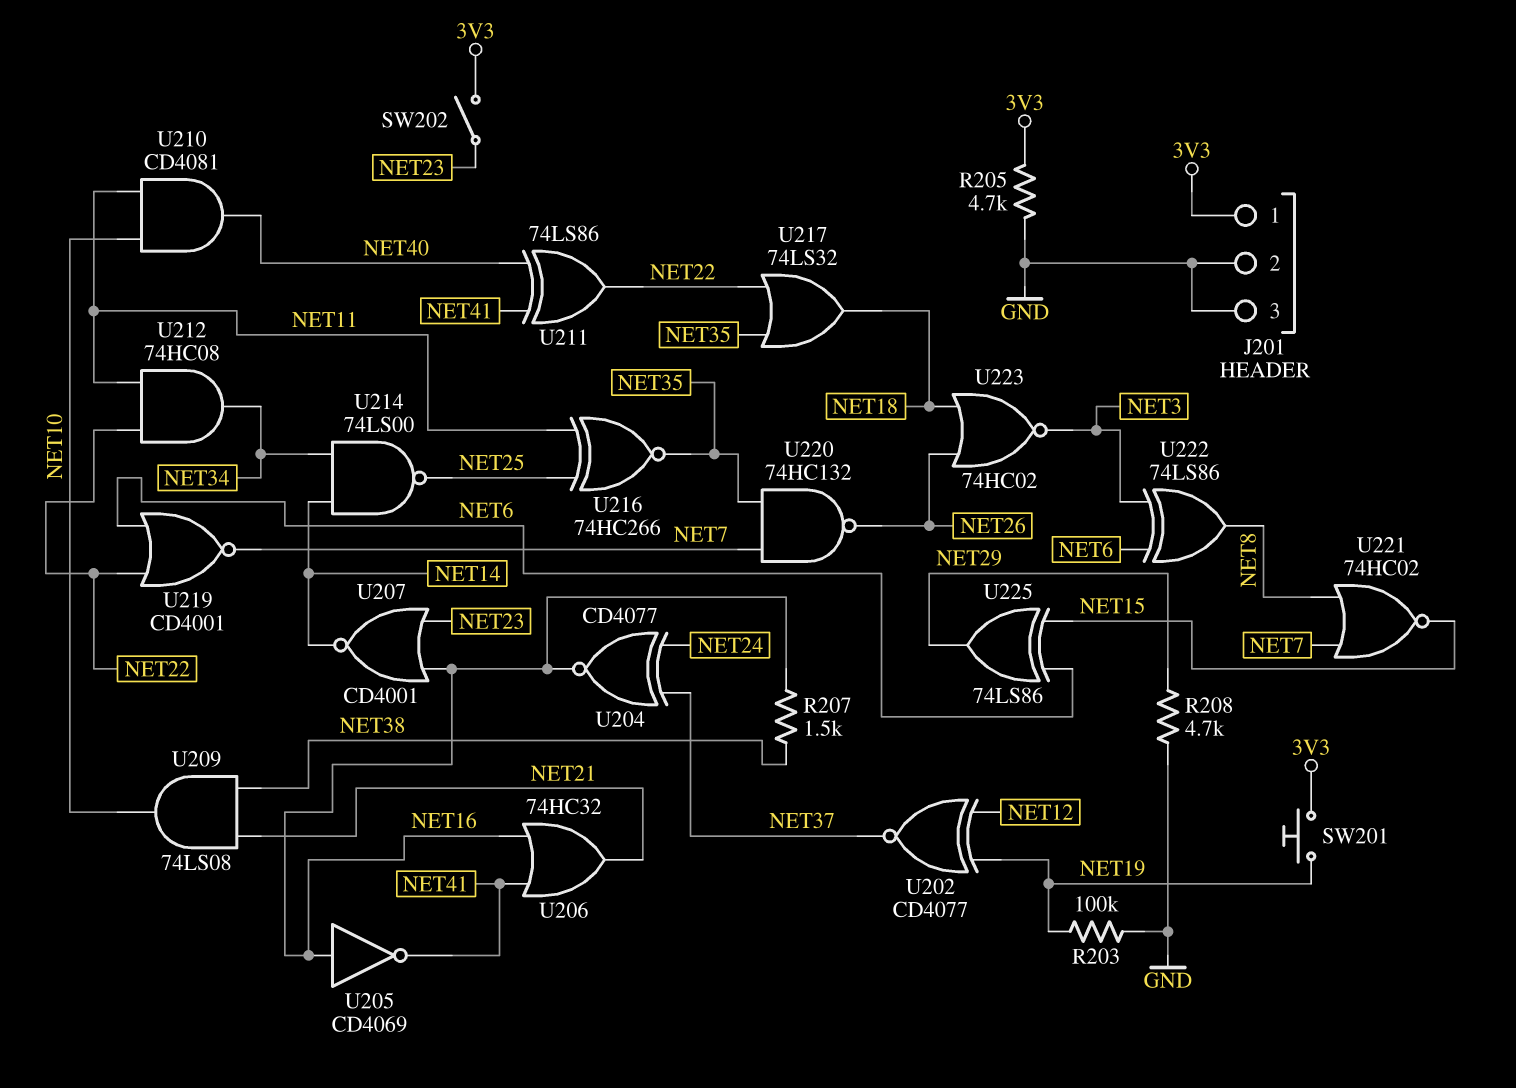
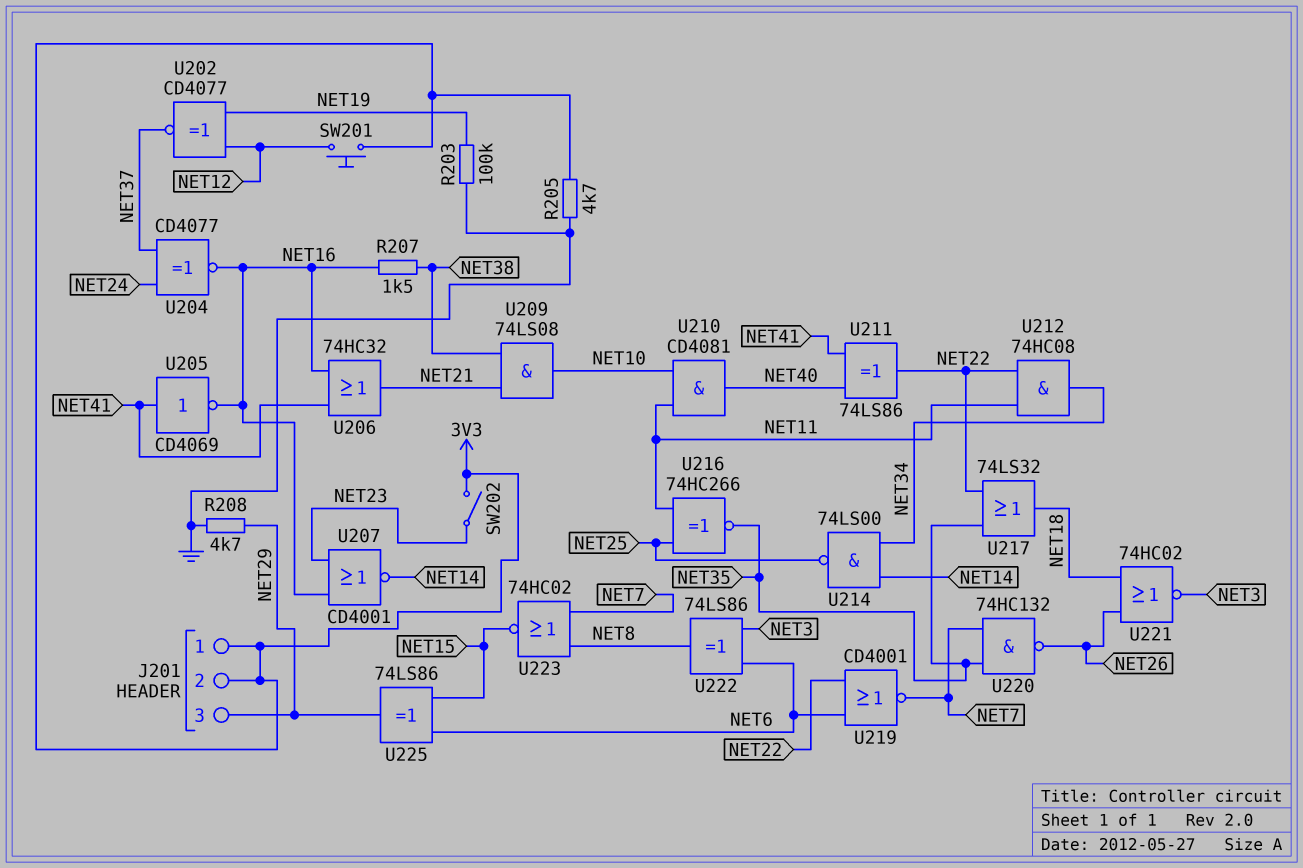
J201 pin 2: GND -> 3V3
J201 pin 3: GND -> NET29
SW201: button (3V3, NET19) -> button (3V3, NET12)
U205: NOT CD4069 (in NET16, out NET41) -> NOT CD4069 (in NET41, out NET16)
U221: NOR 74HC02 (in NET7, in NET8, out NET15) -> NOR 74HC02 (in NET18, in NET26, out NET3)
U223: NOR 74HC02 (in NET18, in NET26, out NET3) -> NOR 74HC02 (in NET7, in NET8, out NET15)

